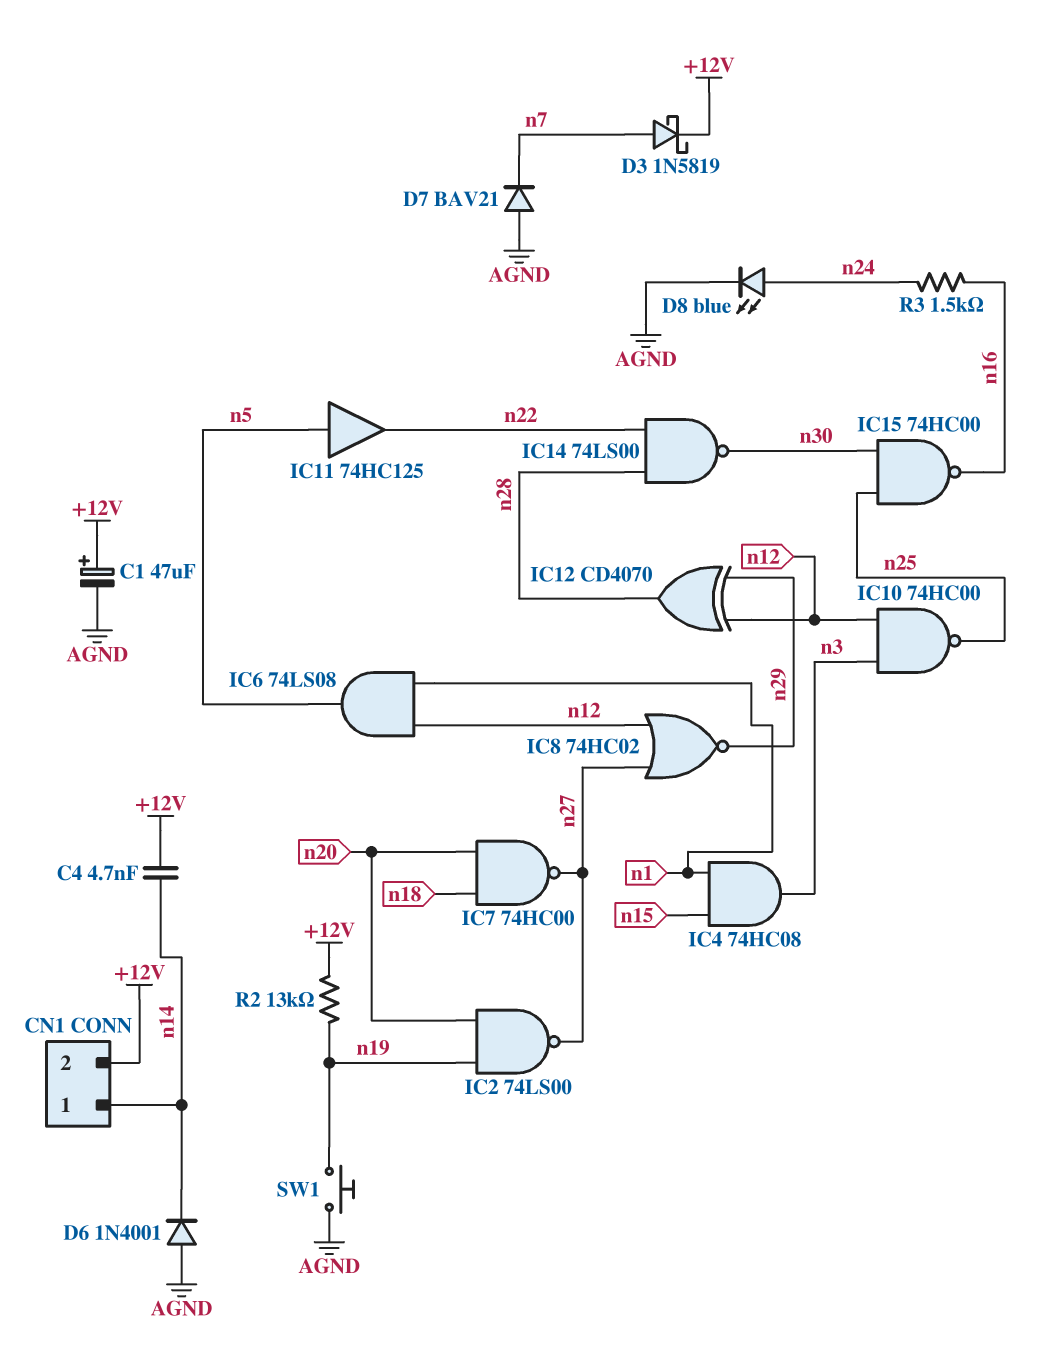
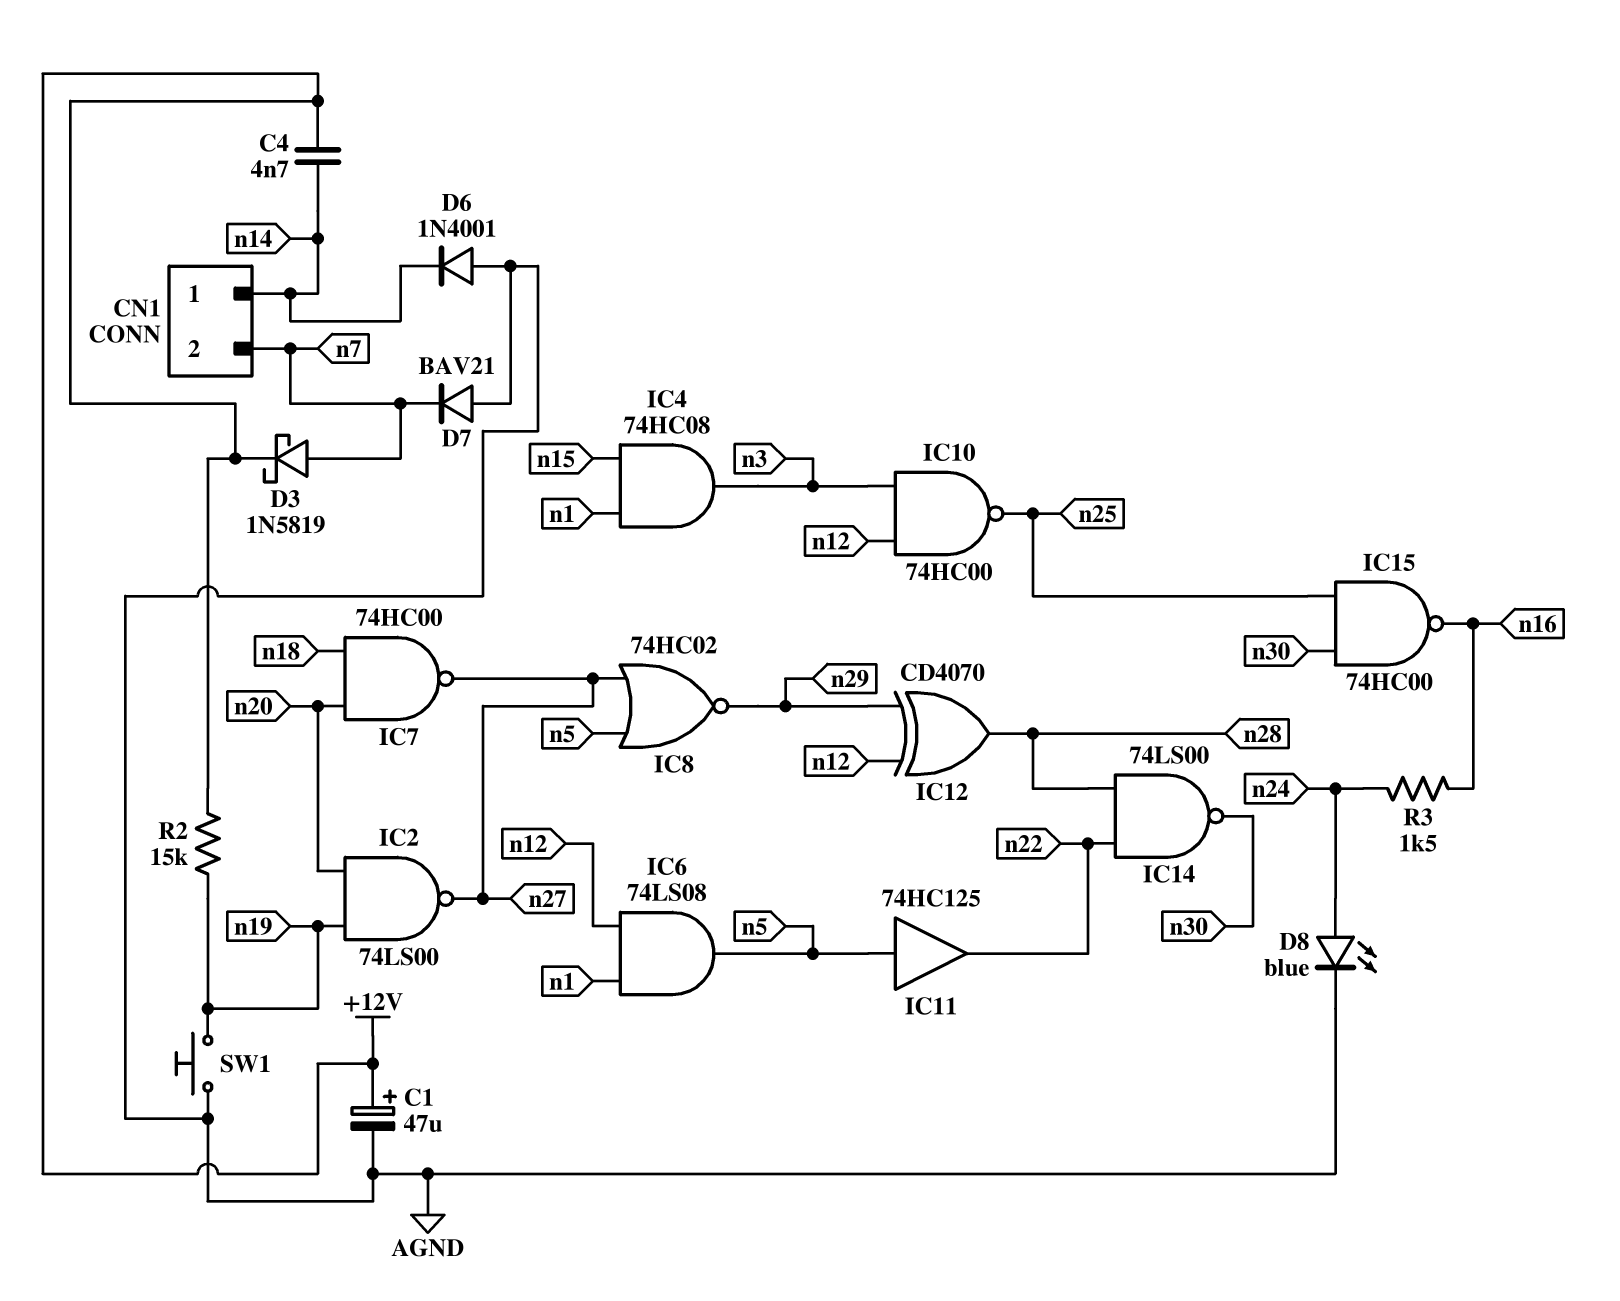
CN1 pin 2: +12V -> n7
IC8: NOR 74HC02 (in n12, in n27, out n29) -> NOR 74HC02 (in n5, in n27, out n29)
R2: 13k (+12V, n19) -> 15k (+12V, n19)

